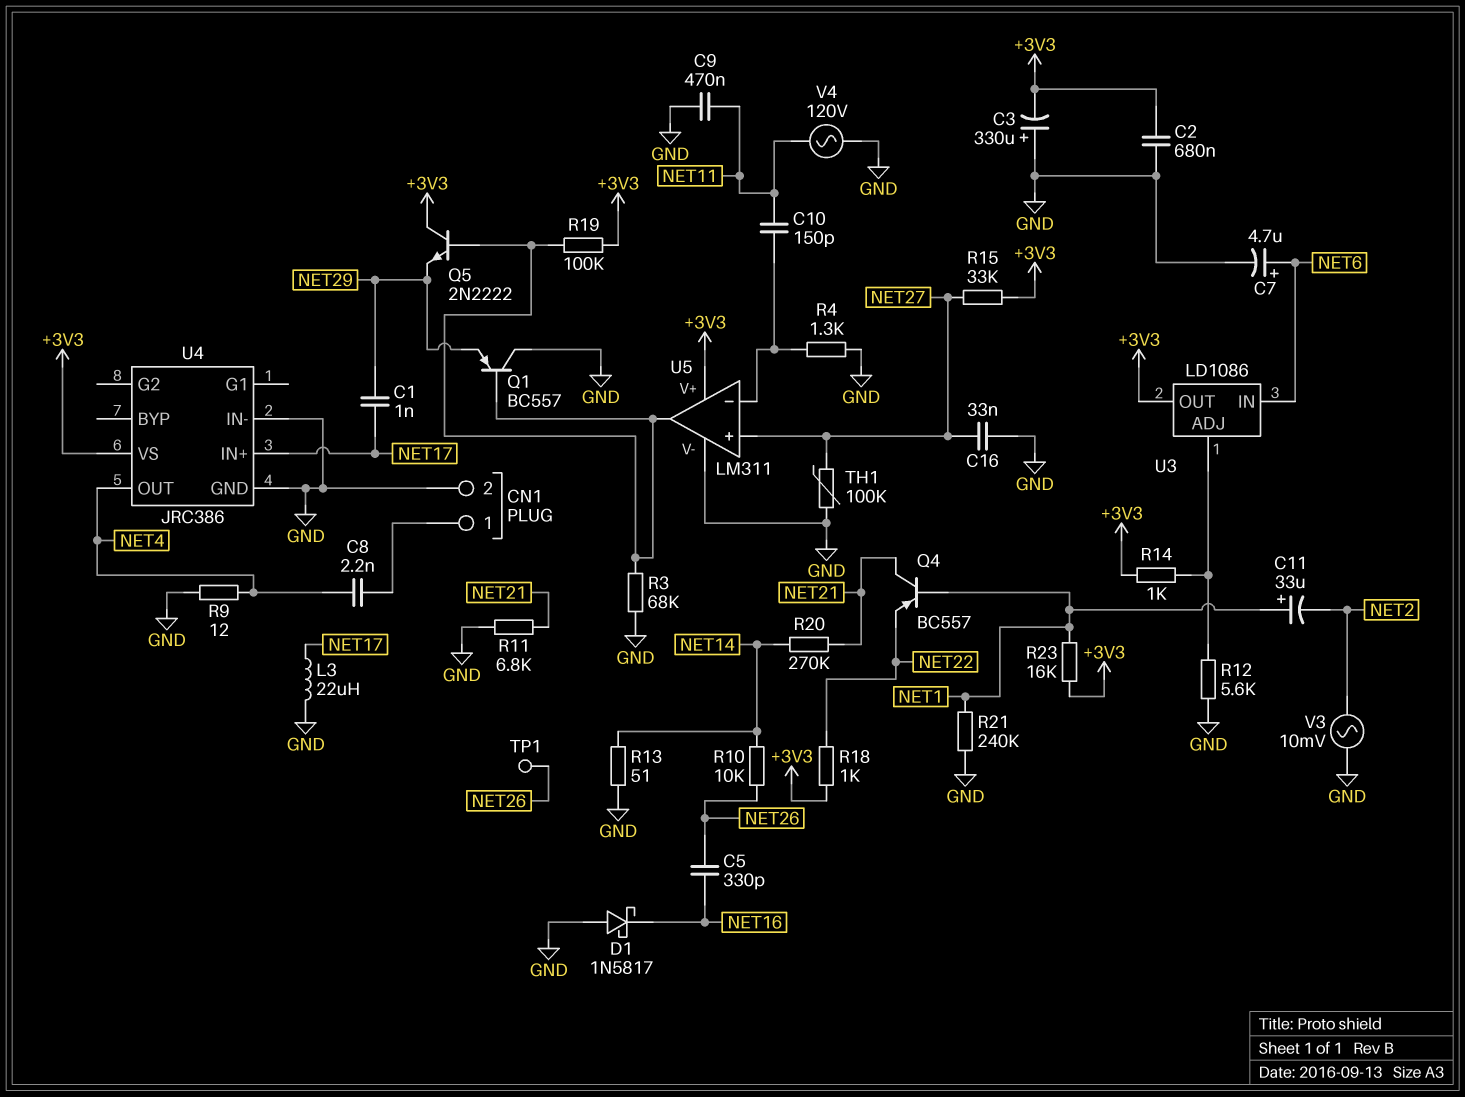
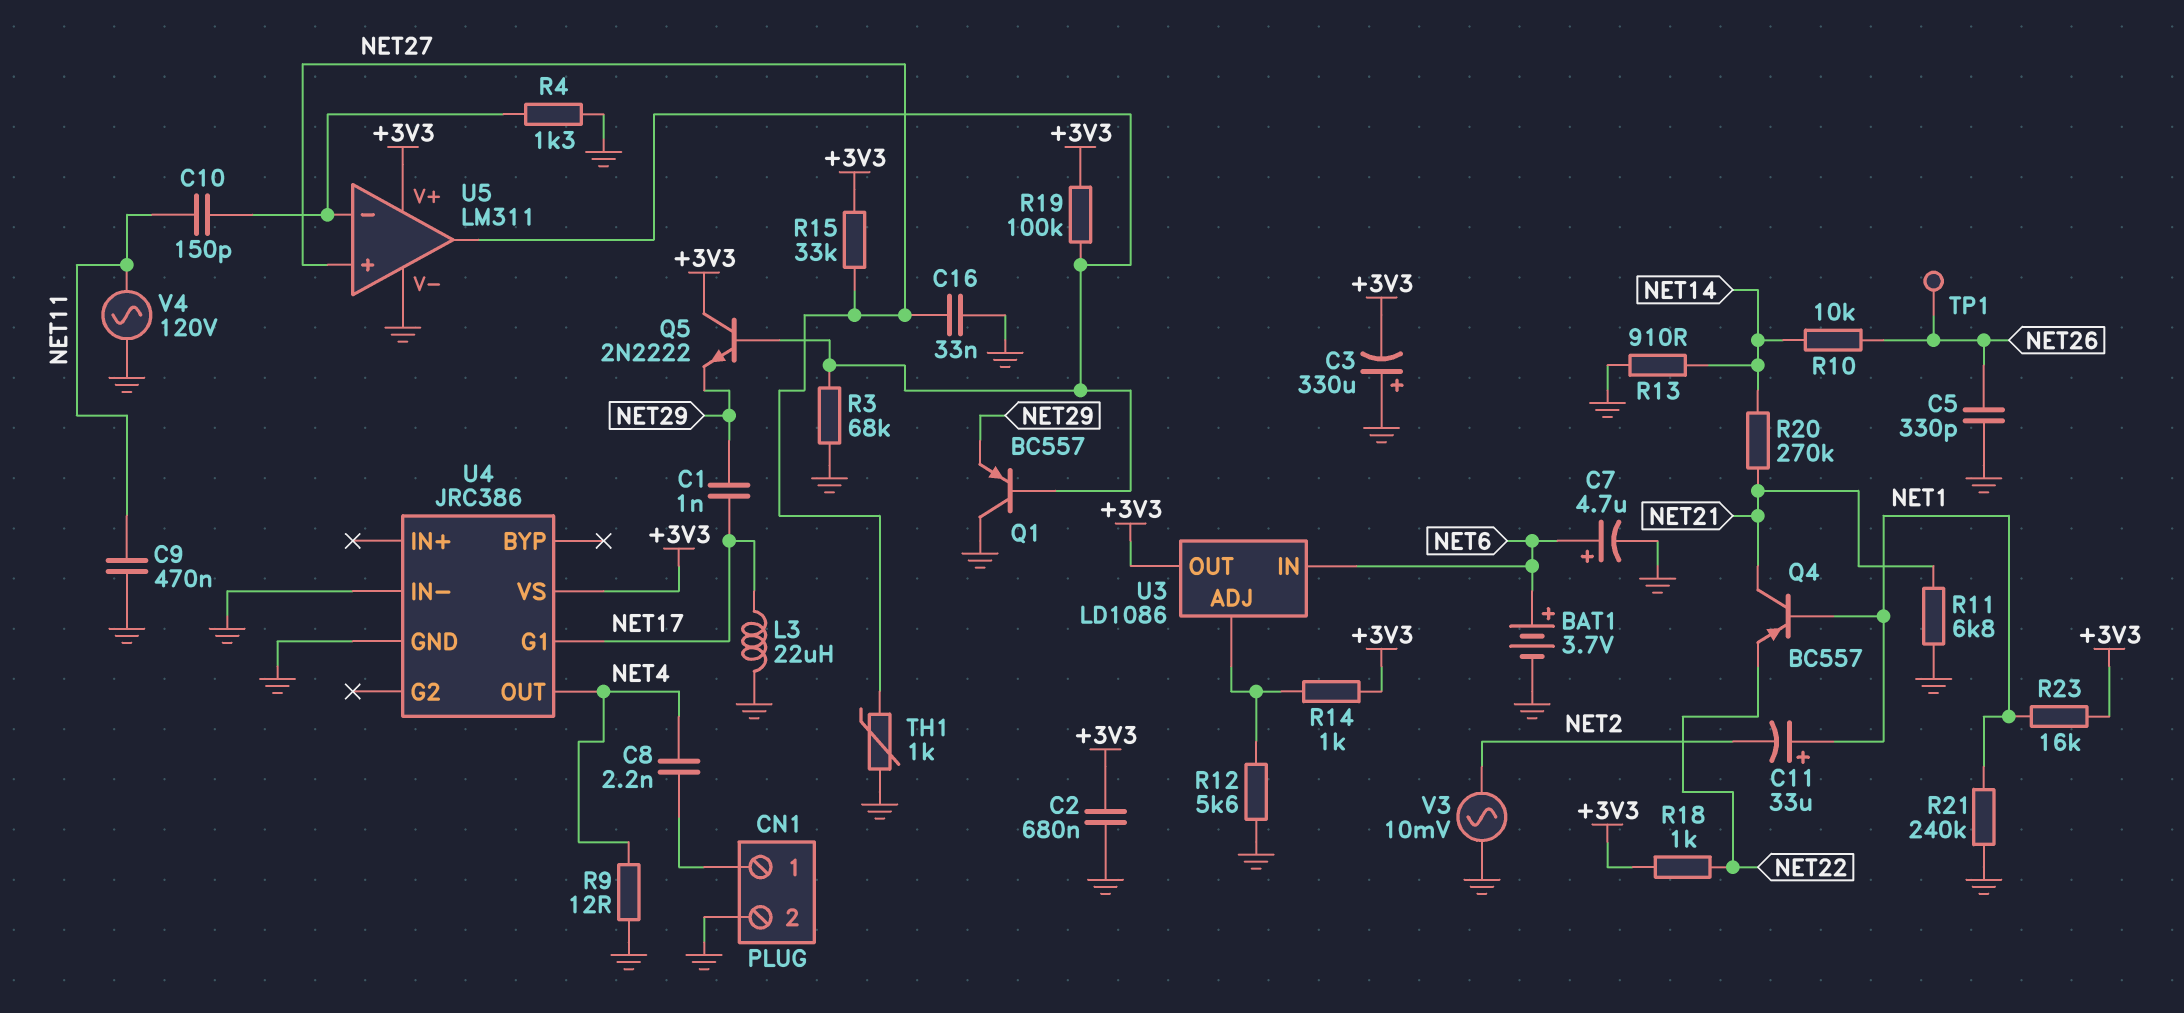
BAT1: none -> 3.7V (plus NET6, minus GND)
C5: 330pF (NET16, NET26) -> 330pF (GND, NET26)
D1: schottky 1N5817 (A GND, K NET16) -> none
R13: 51 (GND, NET14) -> 910 (GND, NET14)
TH1: 100k (GND, NET27) -> 1k (GND, NET27)
U4 pin G1: none -> NET17
U4 pin IN+: NET17 -> none

